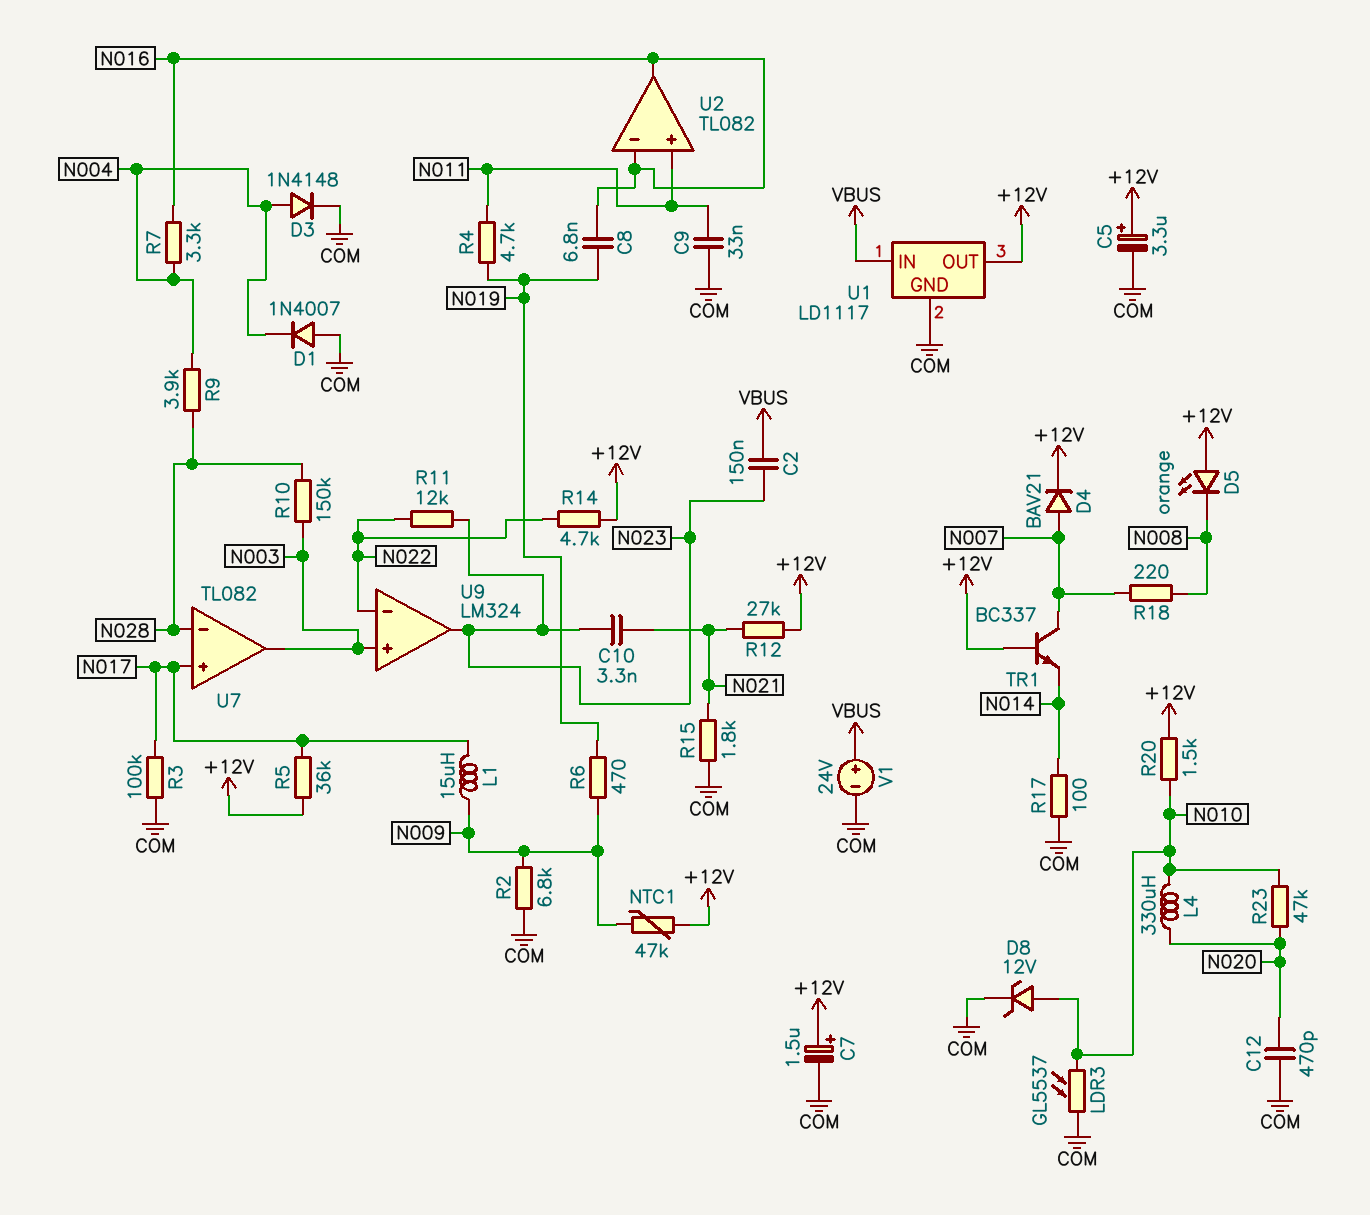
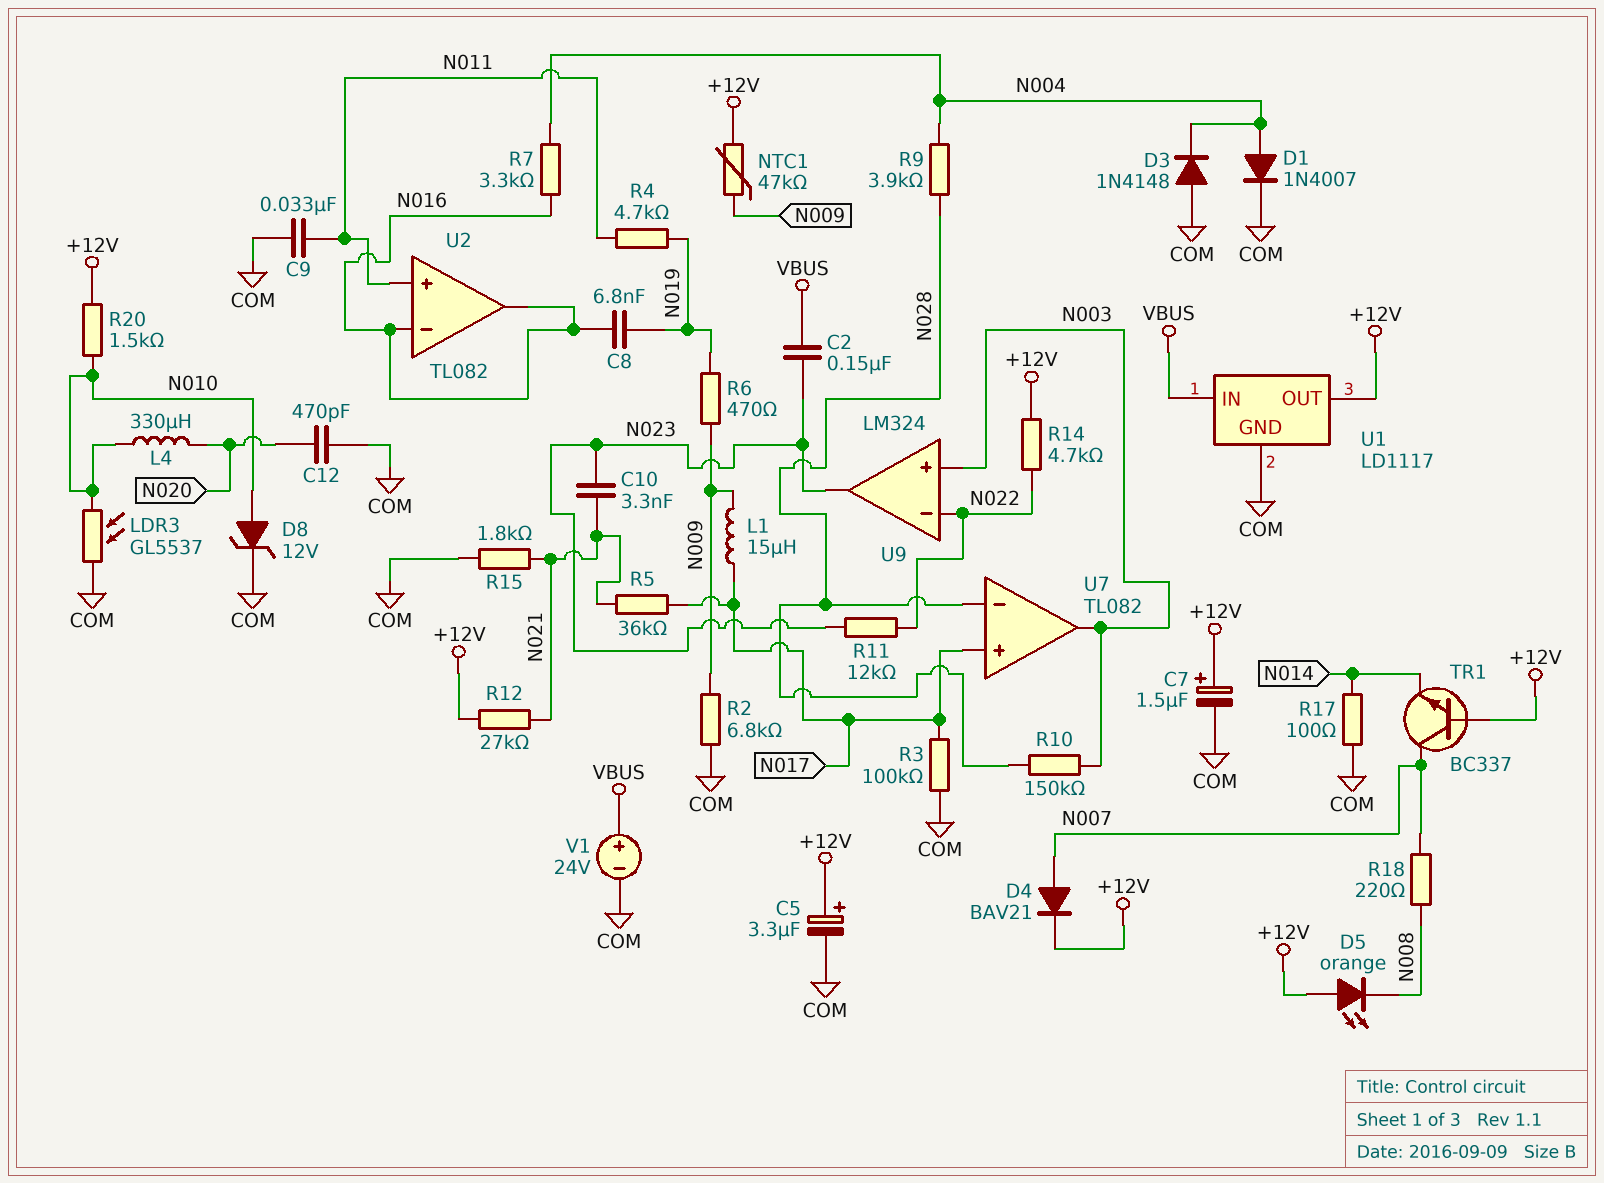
D1: diode 1N4007 (A COM, K N004) -> diode 1N4007 (A N004, K COM)
D3: diode 1N4148 (A N004, K COM) -> diode 1N4148 (A COM, K N004)
R5: 36k (+12V, N017) -> 36k (N017, N021)
R23: 47k (N010, N020) -> none

